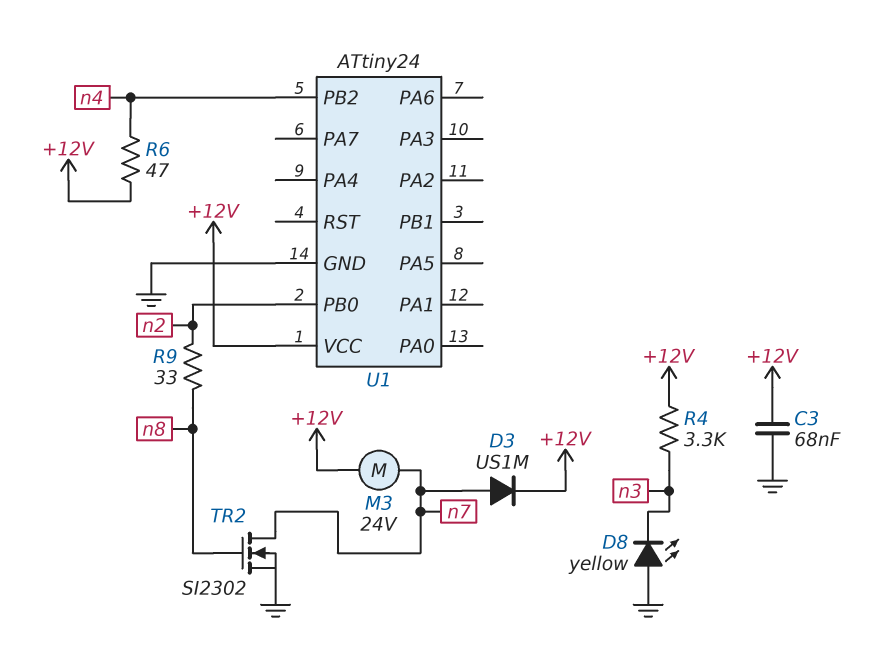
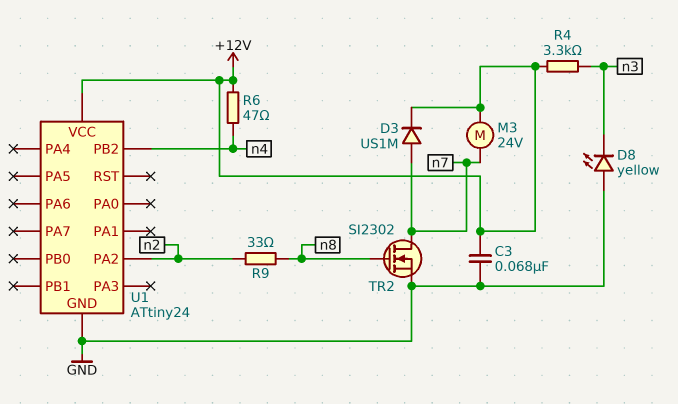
U1 pin PA2: none -> n2
U1 pin PB0: n2 -> none

